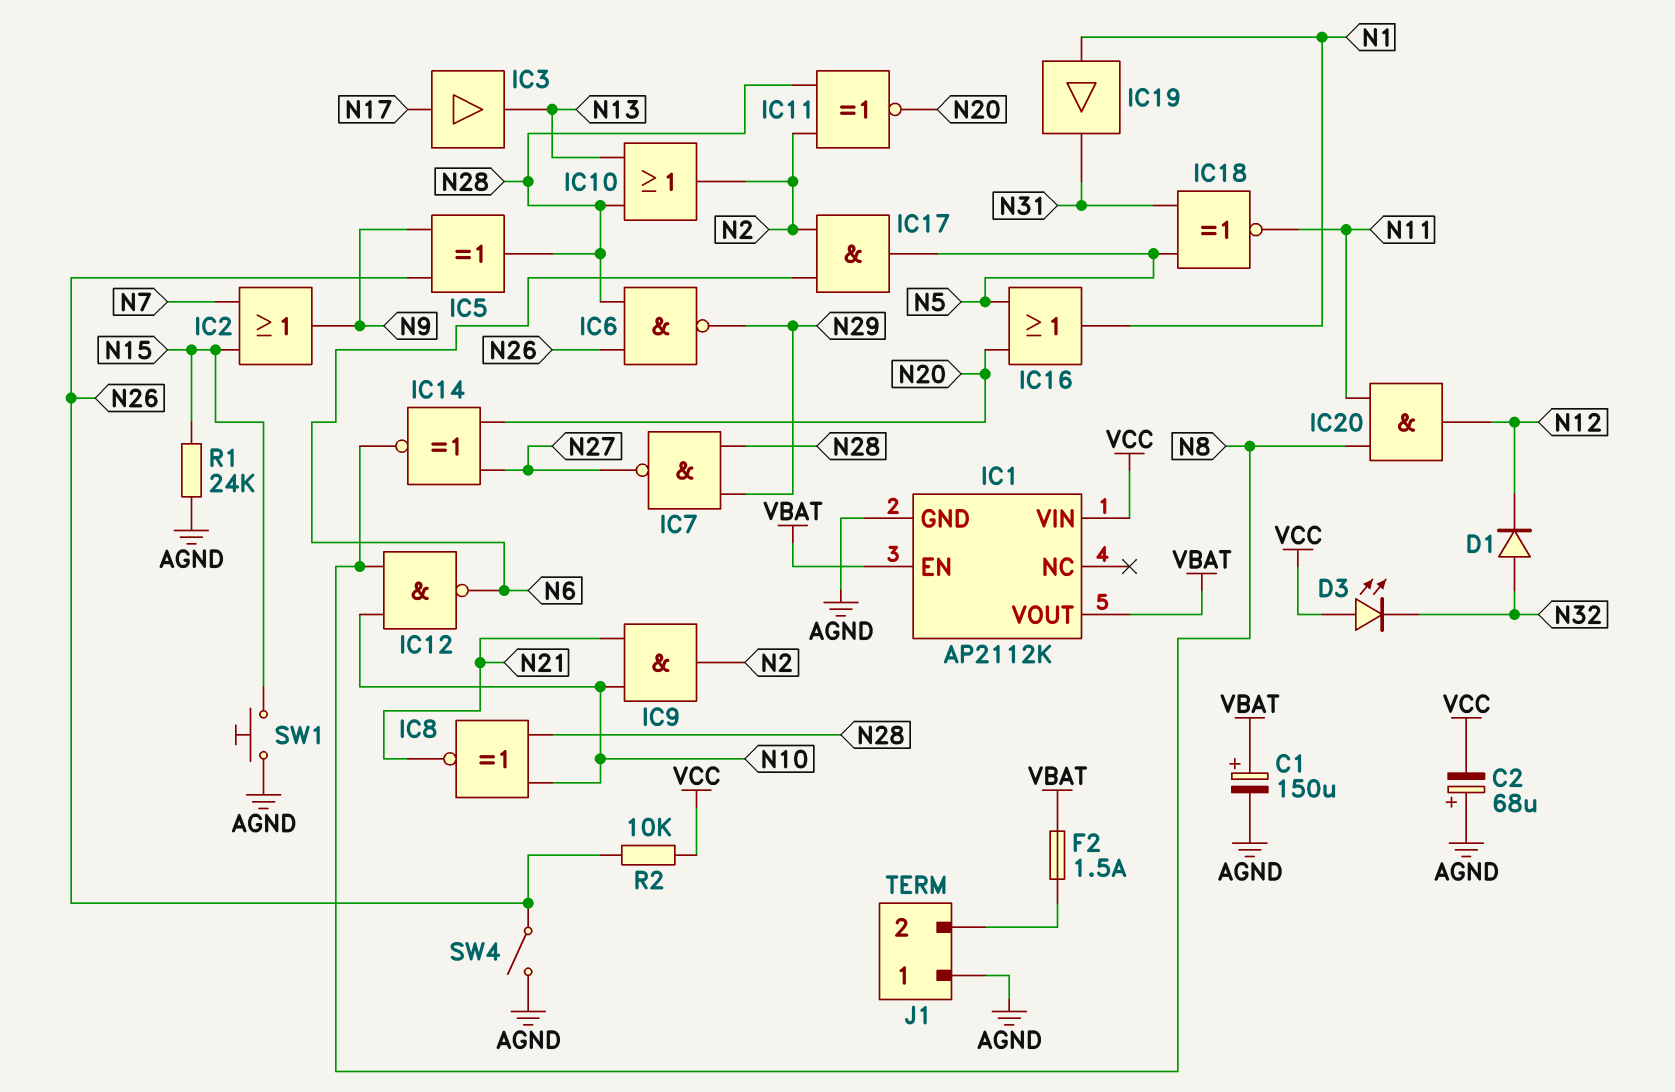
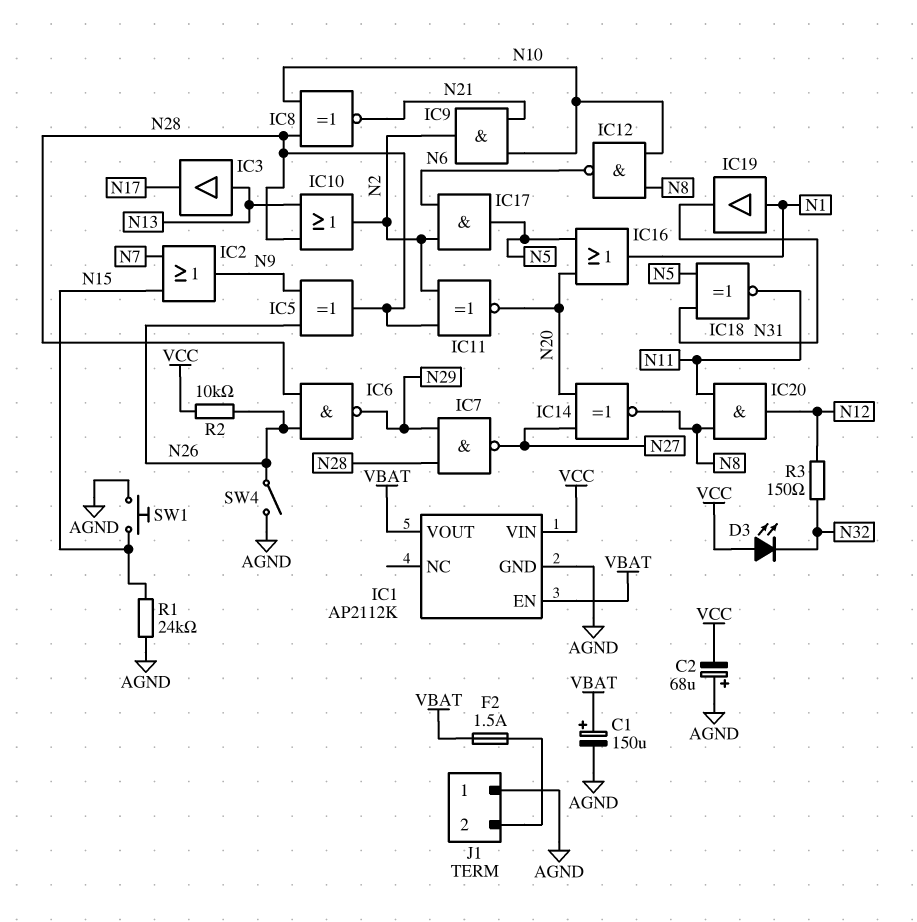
D1: diode (A N32, K N12) -> none
IC3: buffer (in N17, out N13) -> buffer (in N13, out N17)
R3: none -> 150 (N12, N32)

